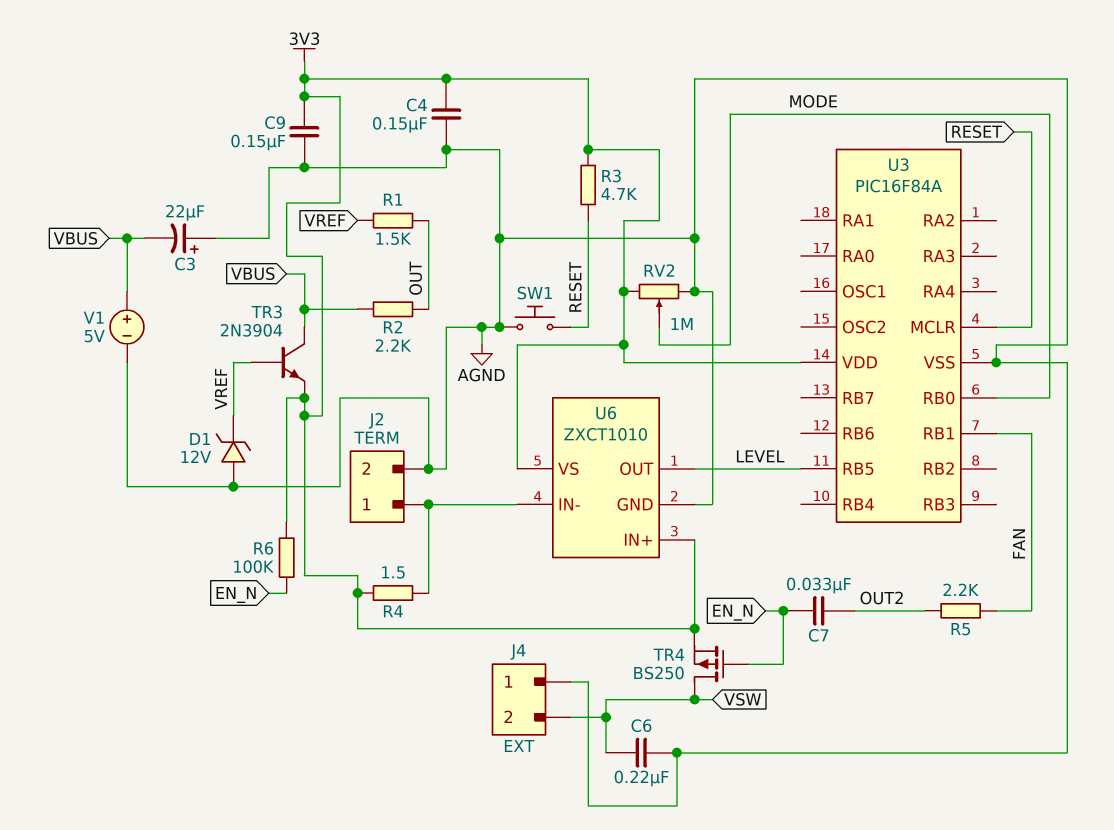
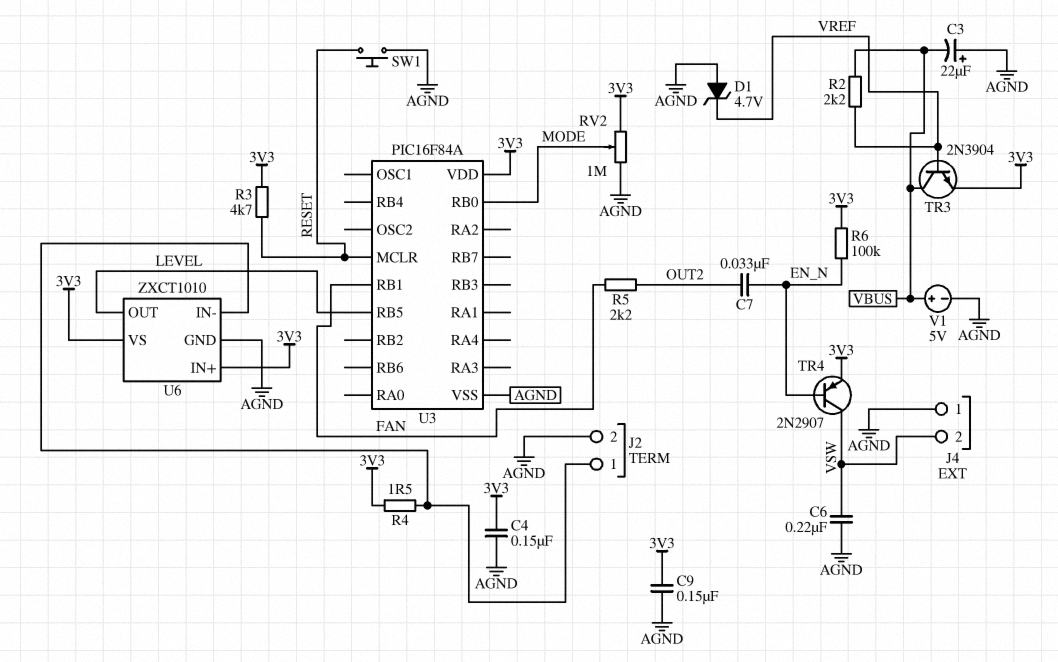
D1: zener 12V (A AGND, K VREF) -> zener 4.7V (A AGND, K VREF)
R1: 1.5k (OUT, VREF) -> none
R2: 2.2k (OUT, VBUS) -> 2.2k (VBUS, VREF)
TR4: PMOS BS250 (G EN_N, D VSW, S 3V3) -> PNP 2N2907 (B EN_N, C VSW, E 3V3)

